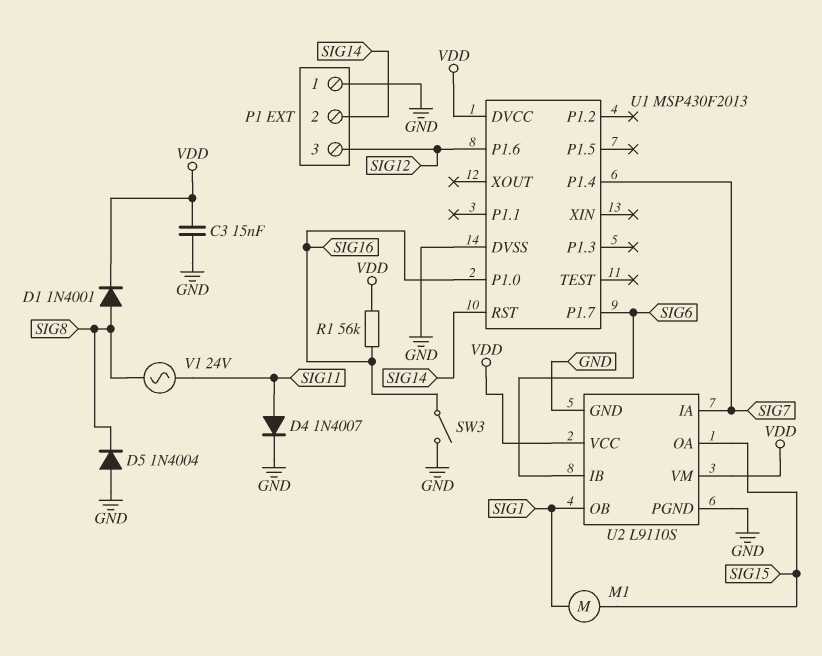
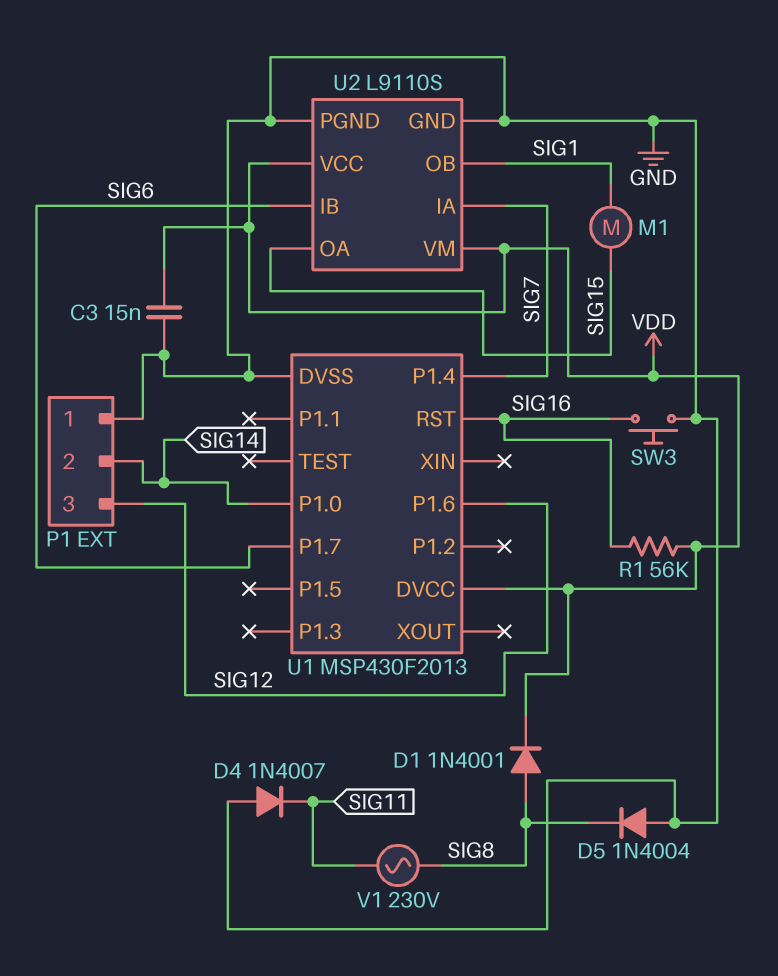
D4: diode 1N4007 (A SIG11, K GND) -> diode 1N4007 (A GND, K SIG11)
SW3: switch (GND, SIG16) -> button (GND, SIG16)
U1 pin P1.0: SIG16 -> SIG14
U1 pin RST: SIG14 -> SIG16
V1: AC 24V (SIG8, SIG11) -> AC 230V (SIG8, SIG11)

